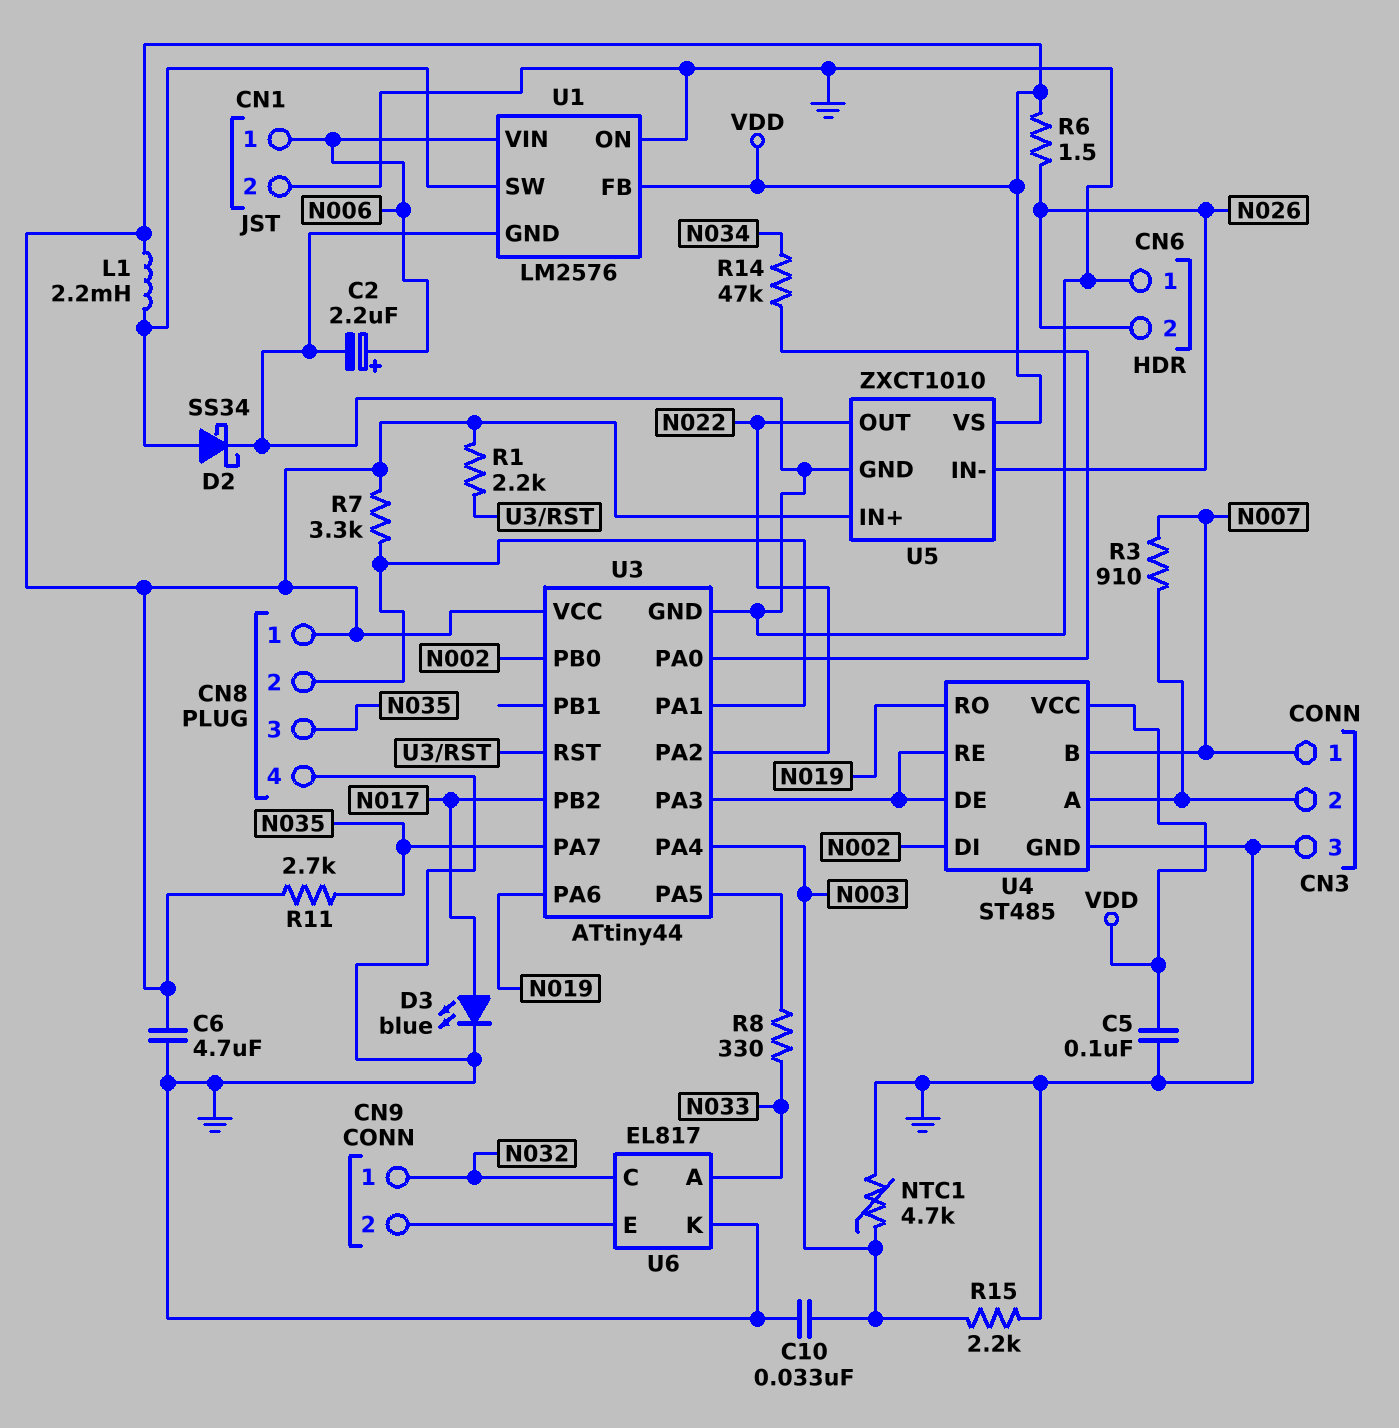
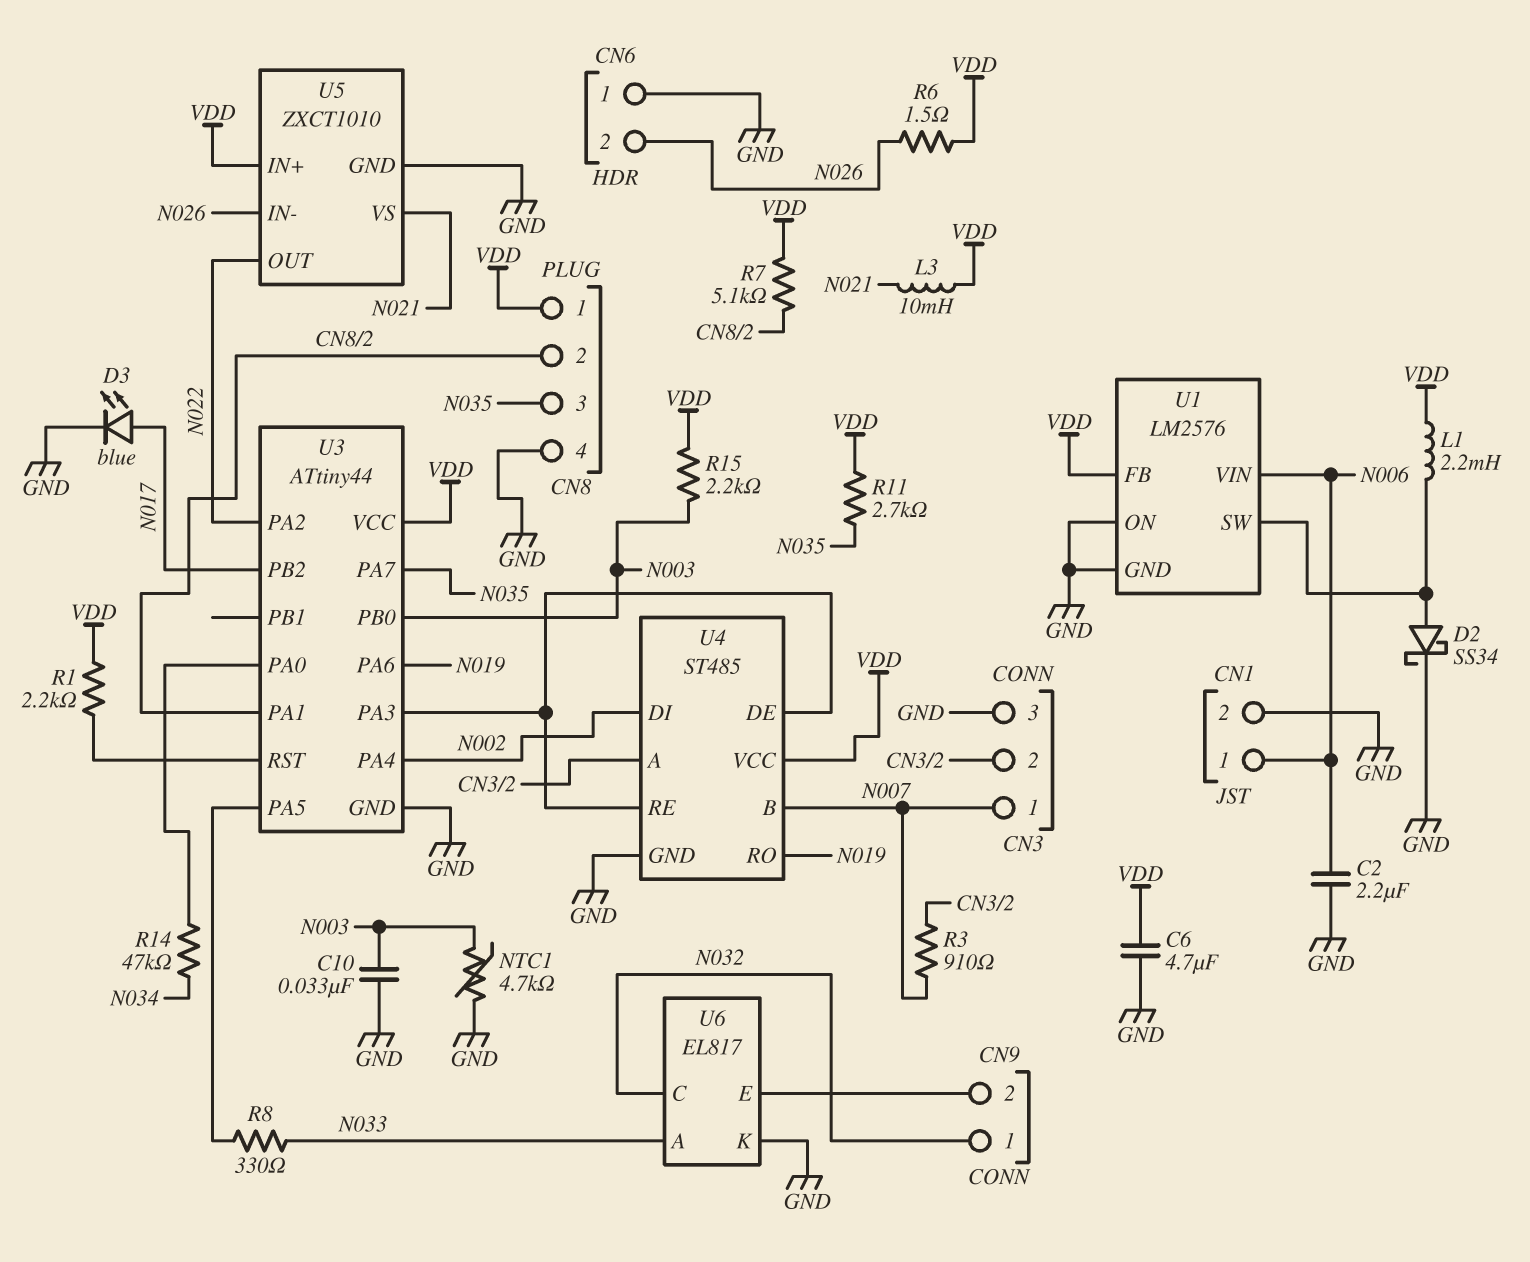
C2: 2.2uF (plus N006, minus GND) -> 2.2uF (GND, N006)
C5: 100nF (GND, VDD) -> none
L3: none -> 10mH (N021, VDD)
R7: 3.3k (CN8/2, VDD) -> 5.1k (CN8/2, VDD)
R15: 2.2k (GND, N003) -> 2.2k (N003, VDD)
U3 pin PA4: N003 -> N002
U3 pin PB0: N002 -> N003
U5 pin VS: VDD -> N021

